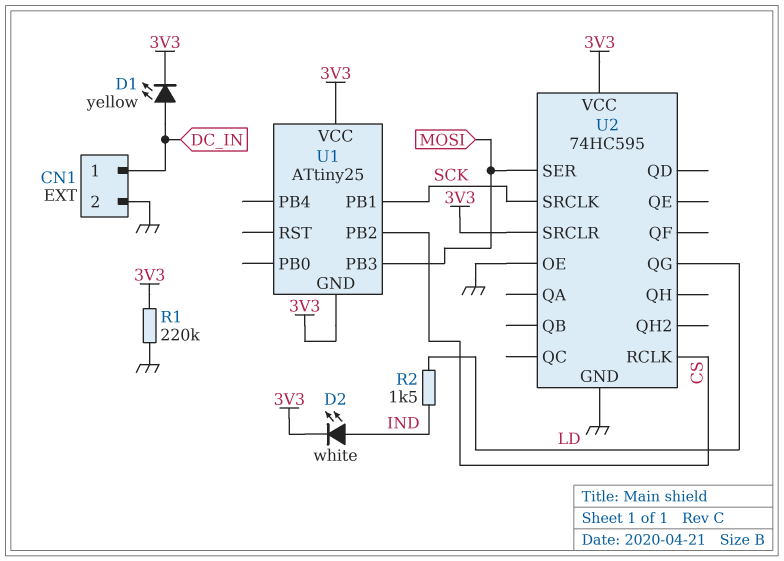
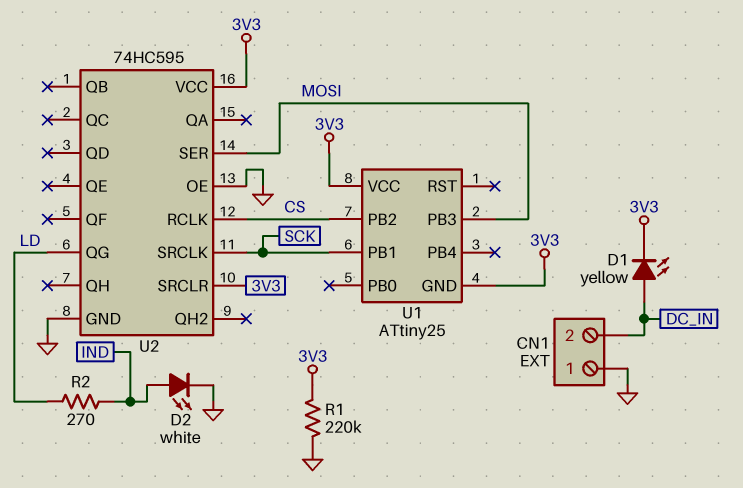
CN1 pin 1: DC_IN -> GND
CN1 pin 2: GND -> DC_IN
D2: LED white (A IND, K 3V3) -> LED white (A IND, K GND)
R2: 1.5k (IND, LD) -> 270 (IND, LD)

